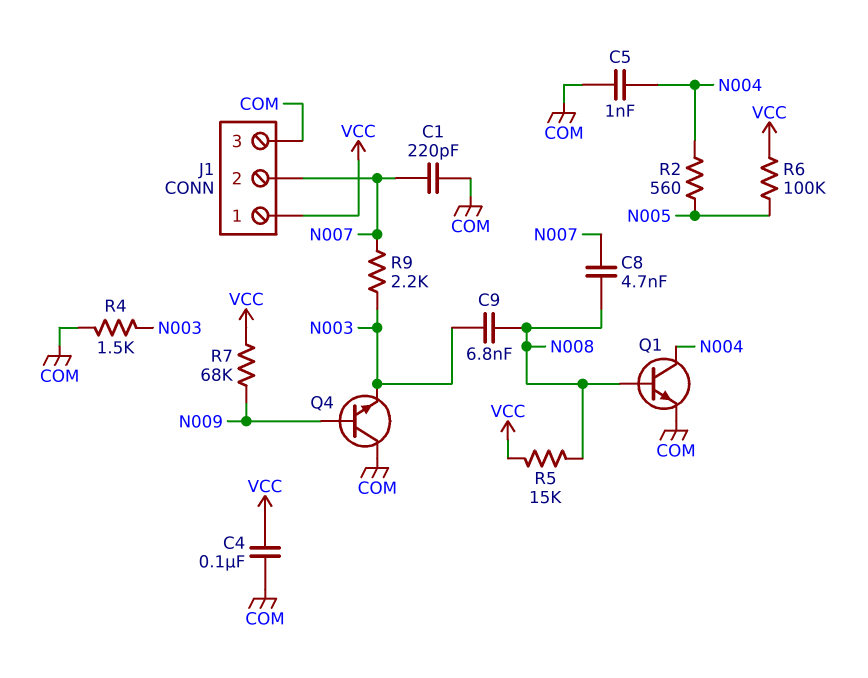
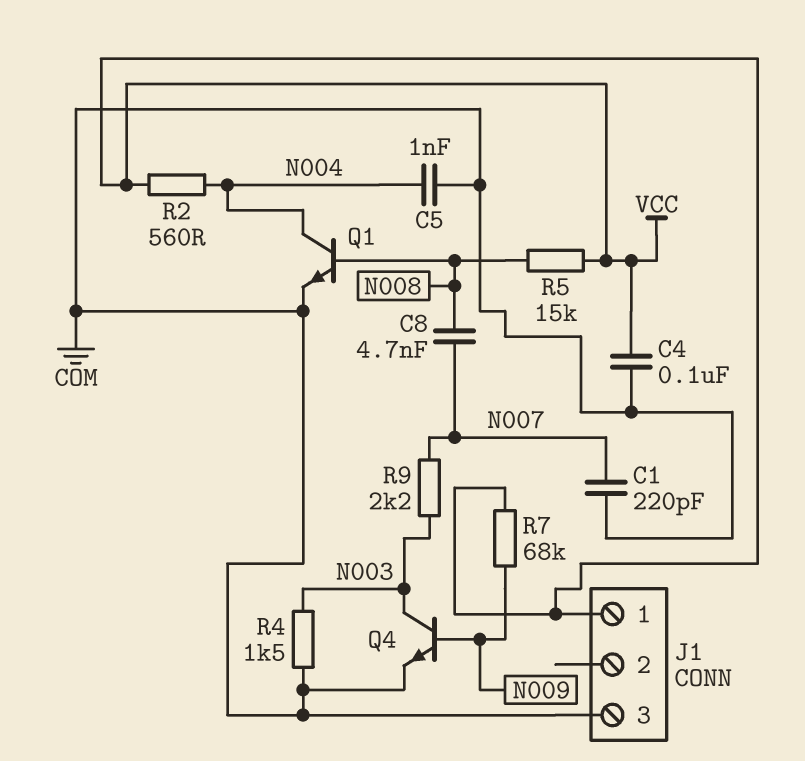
C9: 6.8nF (N003, N008) -> none
J1 pin 2: N007 -> none
Q4: NPN (B N009, C COM, E N003) -> NPN (B N009, C N003, E COM)
R2: 560 (N004, N005) -> 560 (N004, VCC)
R6: 100k (N005, VCC) -> none

